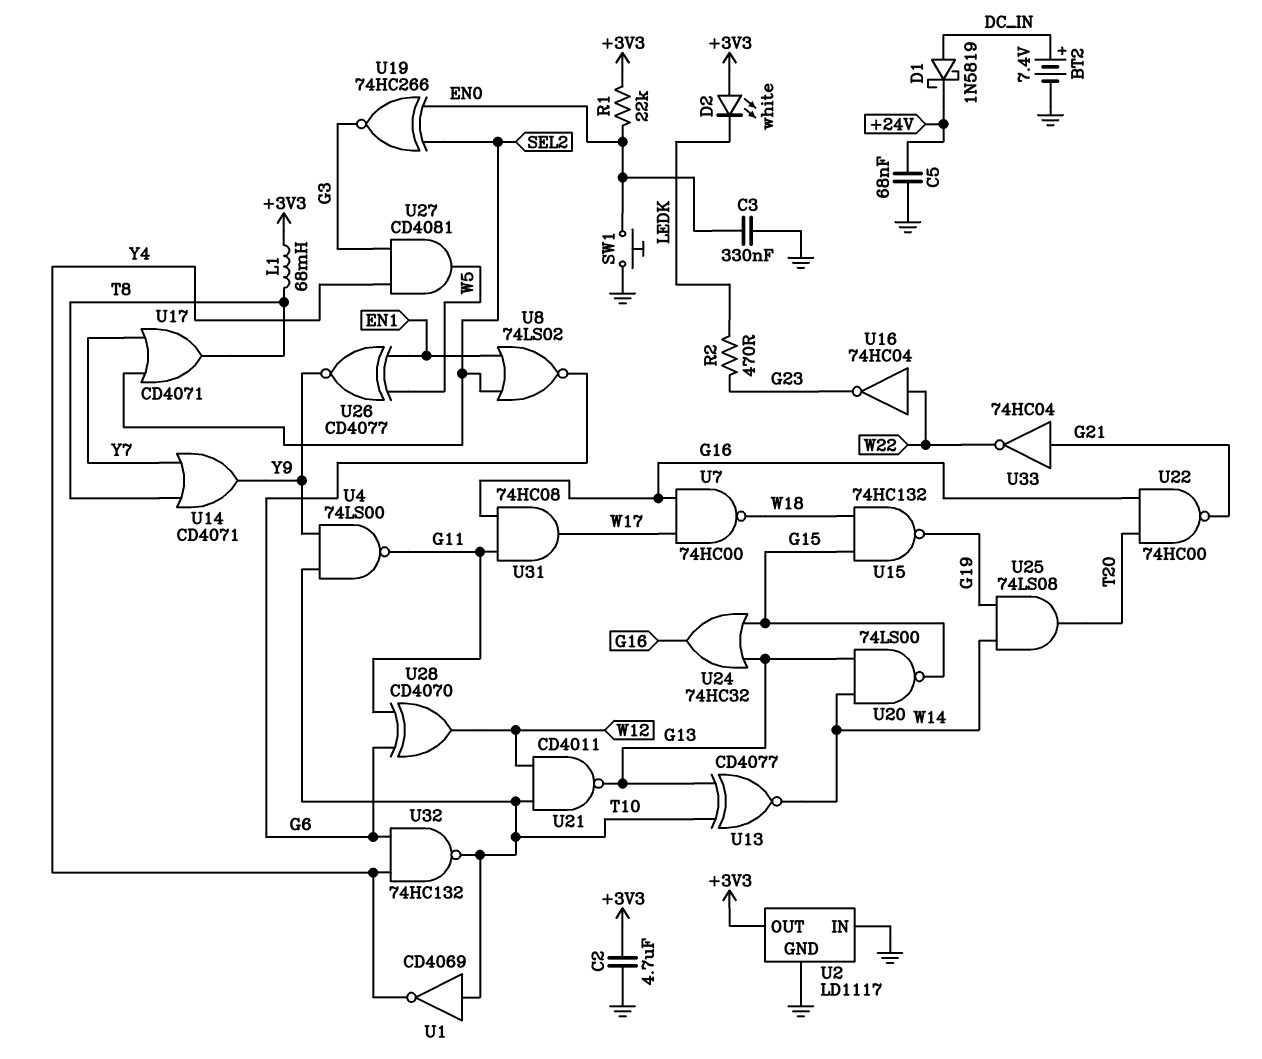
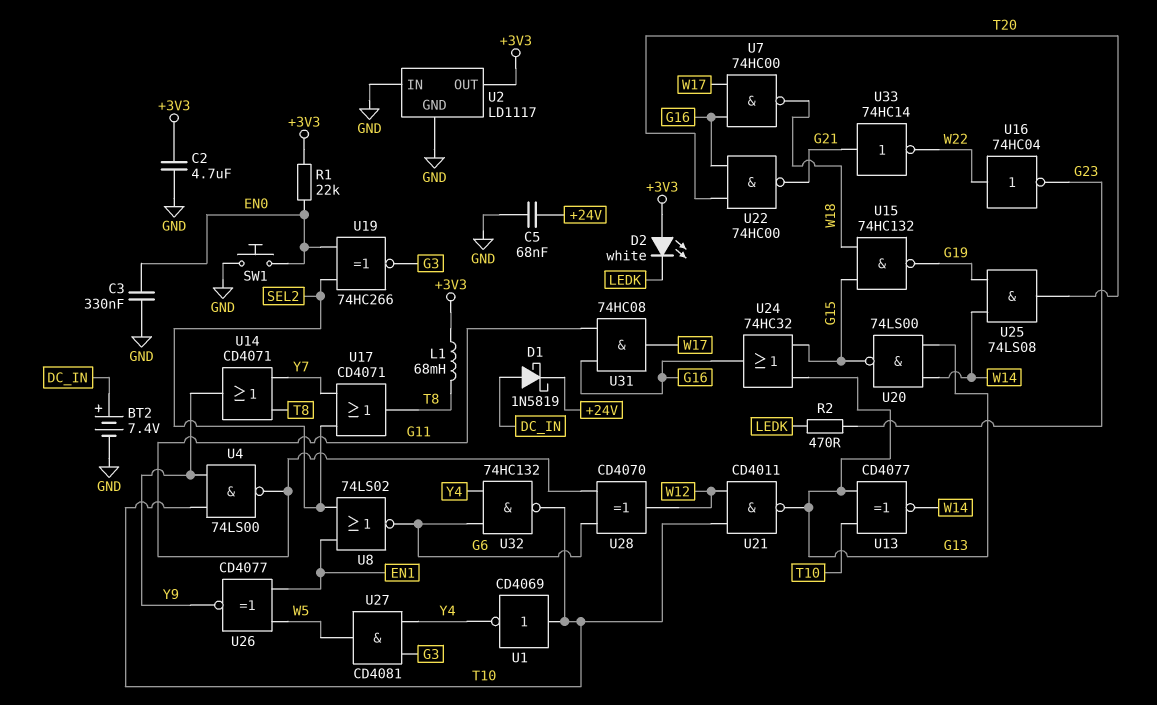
U33: NOT 74HC04 (in G21, out W22) -> NOT 74HC14 (in G21, out W22)

